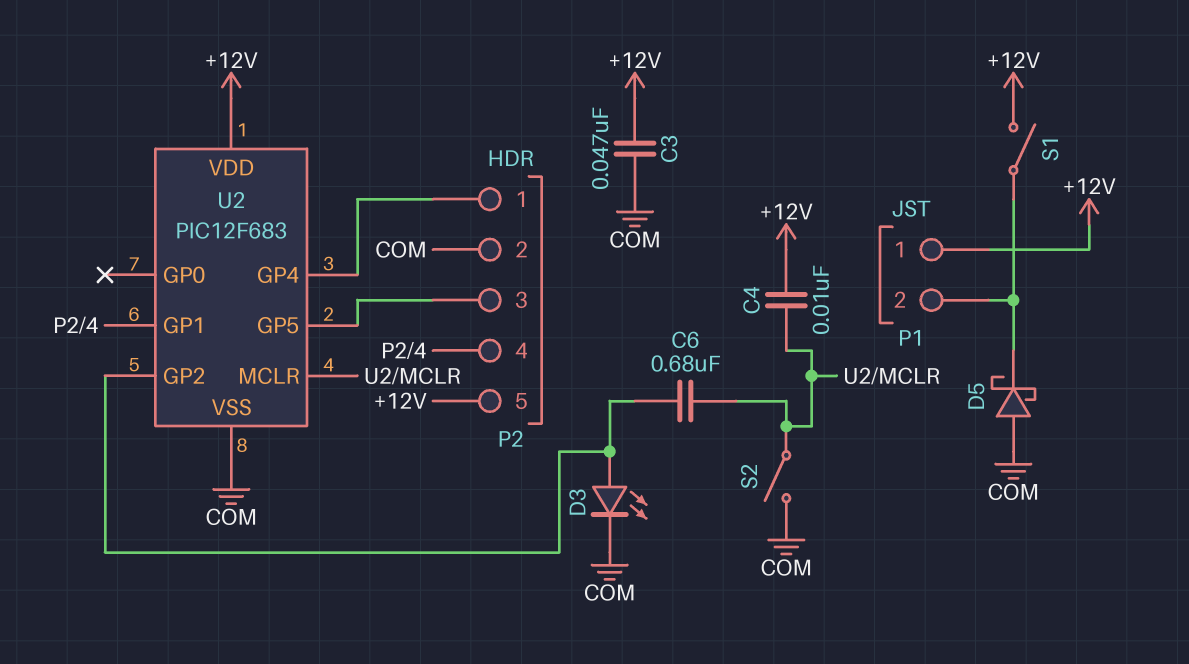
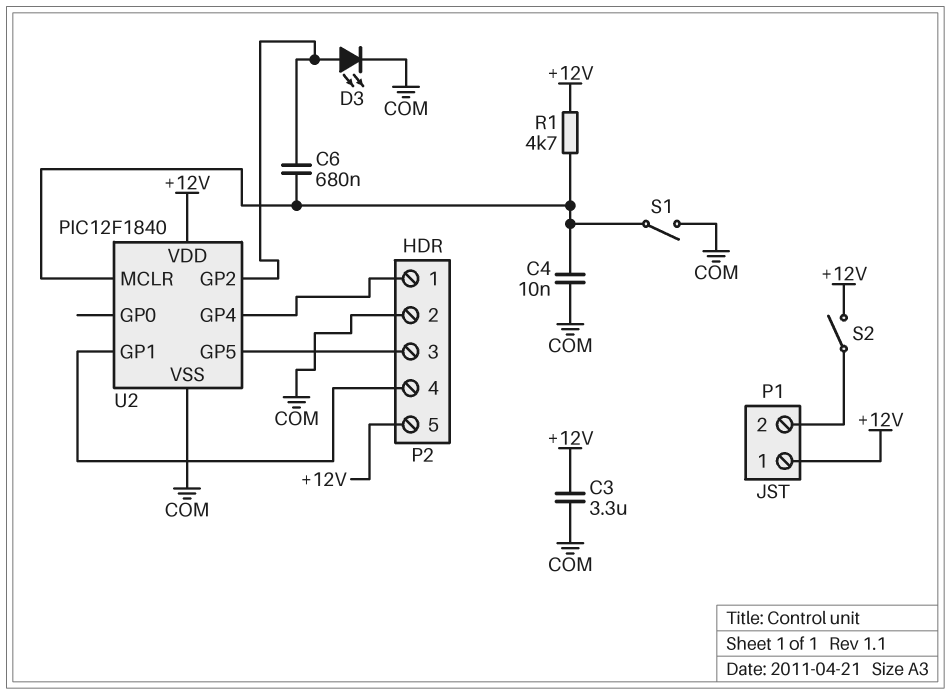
C3: 47nF (+12V, COM) -> 3.3uF (+12V, COM)
C4: 10nF (+12V, U2/MCLR) -> 10nF (COM, U2/MCLR)
D5: schottky (A COM, K P1/2) -> none
R1: none -> 4.7k (+12V, U2/MCLR)
S1: switch (+12V, P1/2) -> switch (COM, U2/MCLR)
S2: switch (COM, U2/MCLR) -> switch (+12V, P1/2)
U2: PIC12F683 -> PIC12F1840

